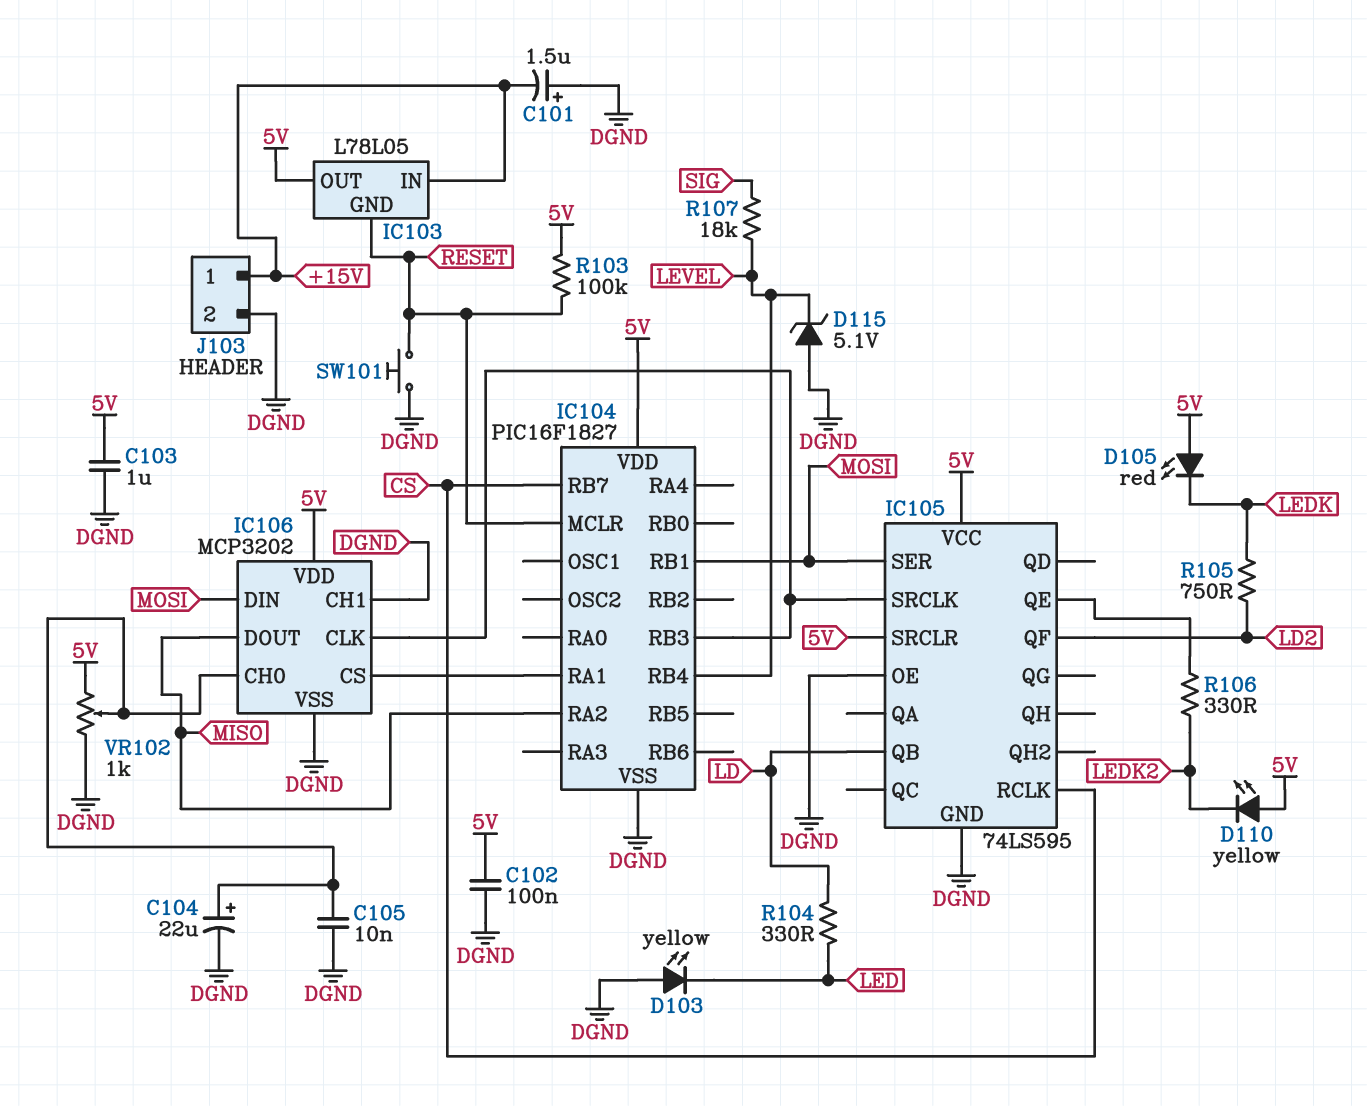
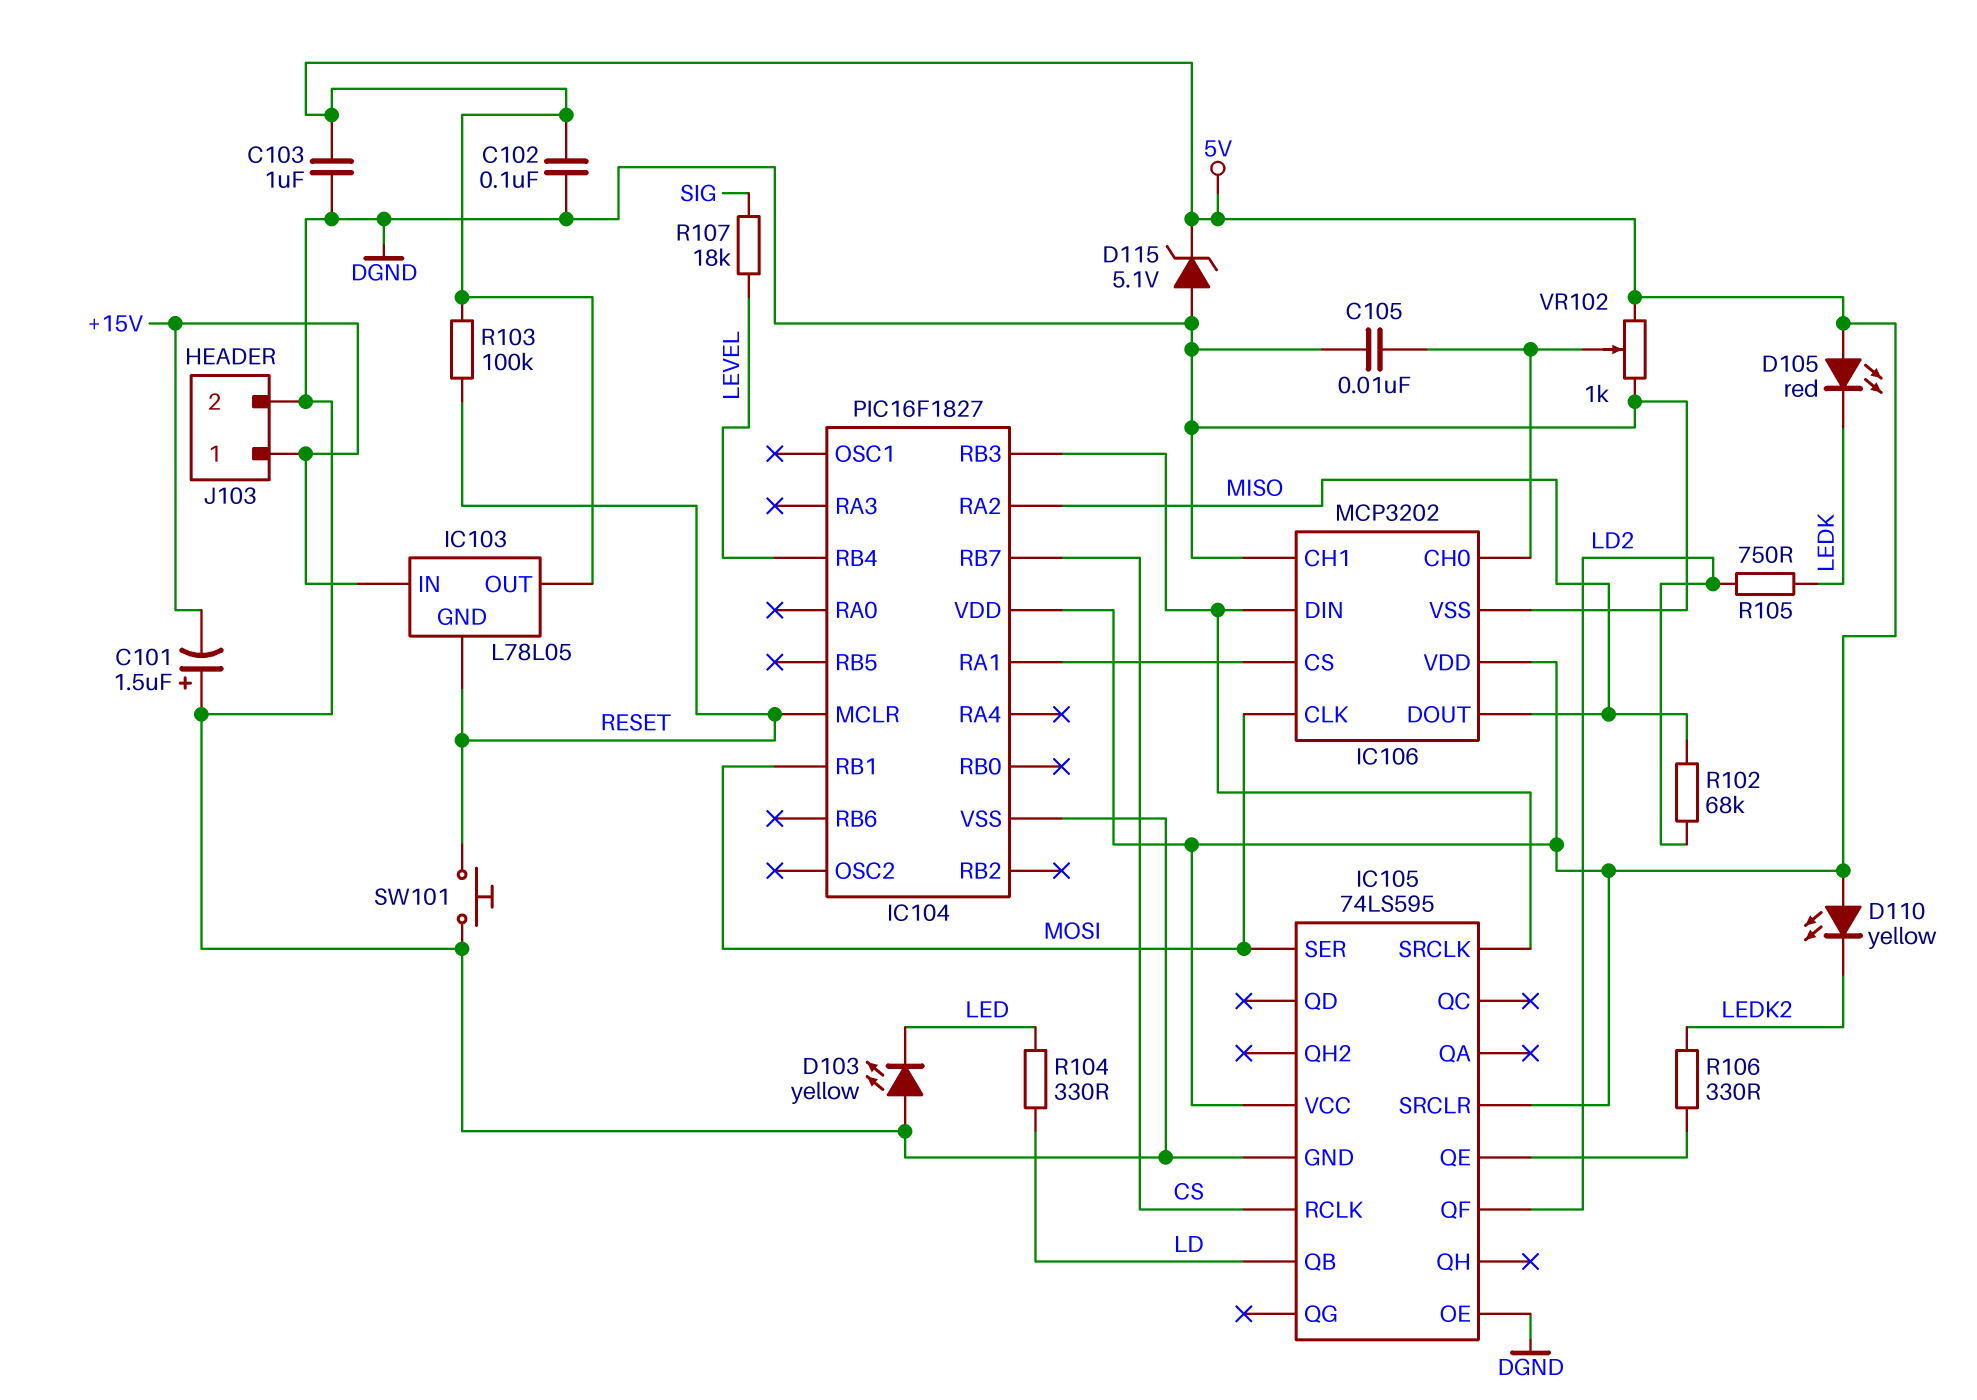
C104: 22uF (plus IC106/CH0, minus DGND) -> none
D115: zener 5.1V (A DGND, K LEVEL) -> zener 5.1V (A DGND, K 5V)
IC106 pin CLK: IC104/RB3 -> MOSI
IC106 pin DIN: MOSI -> IC104/RB3
R102: none -> 68k (LD2, MISO)

